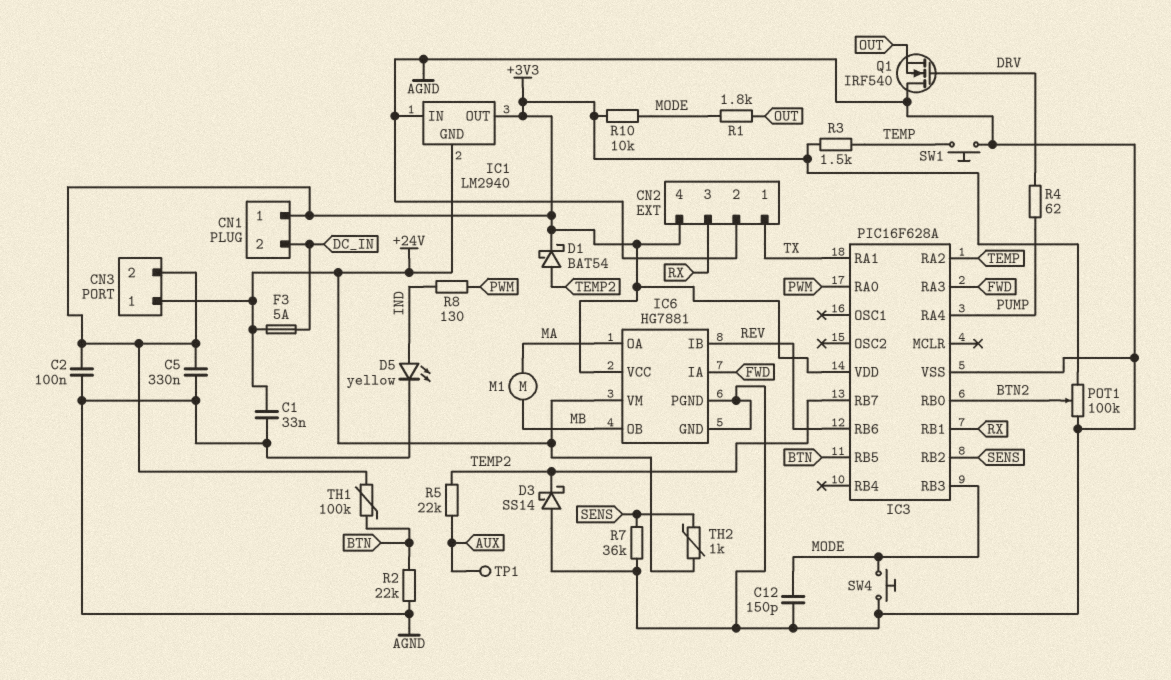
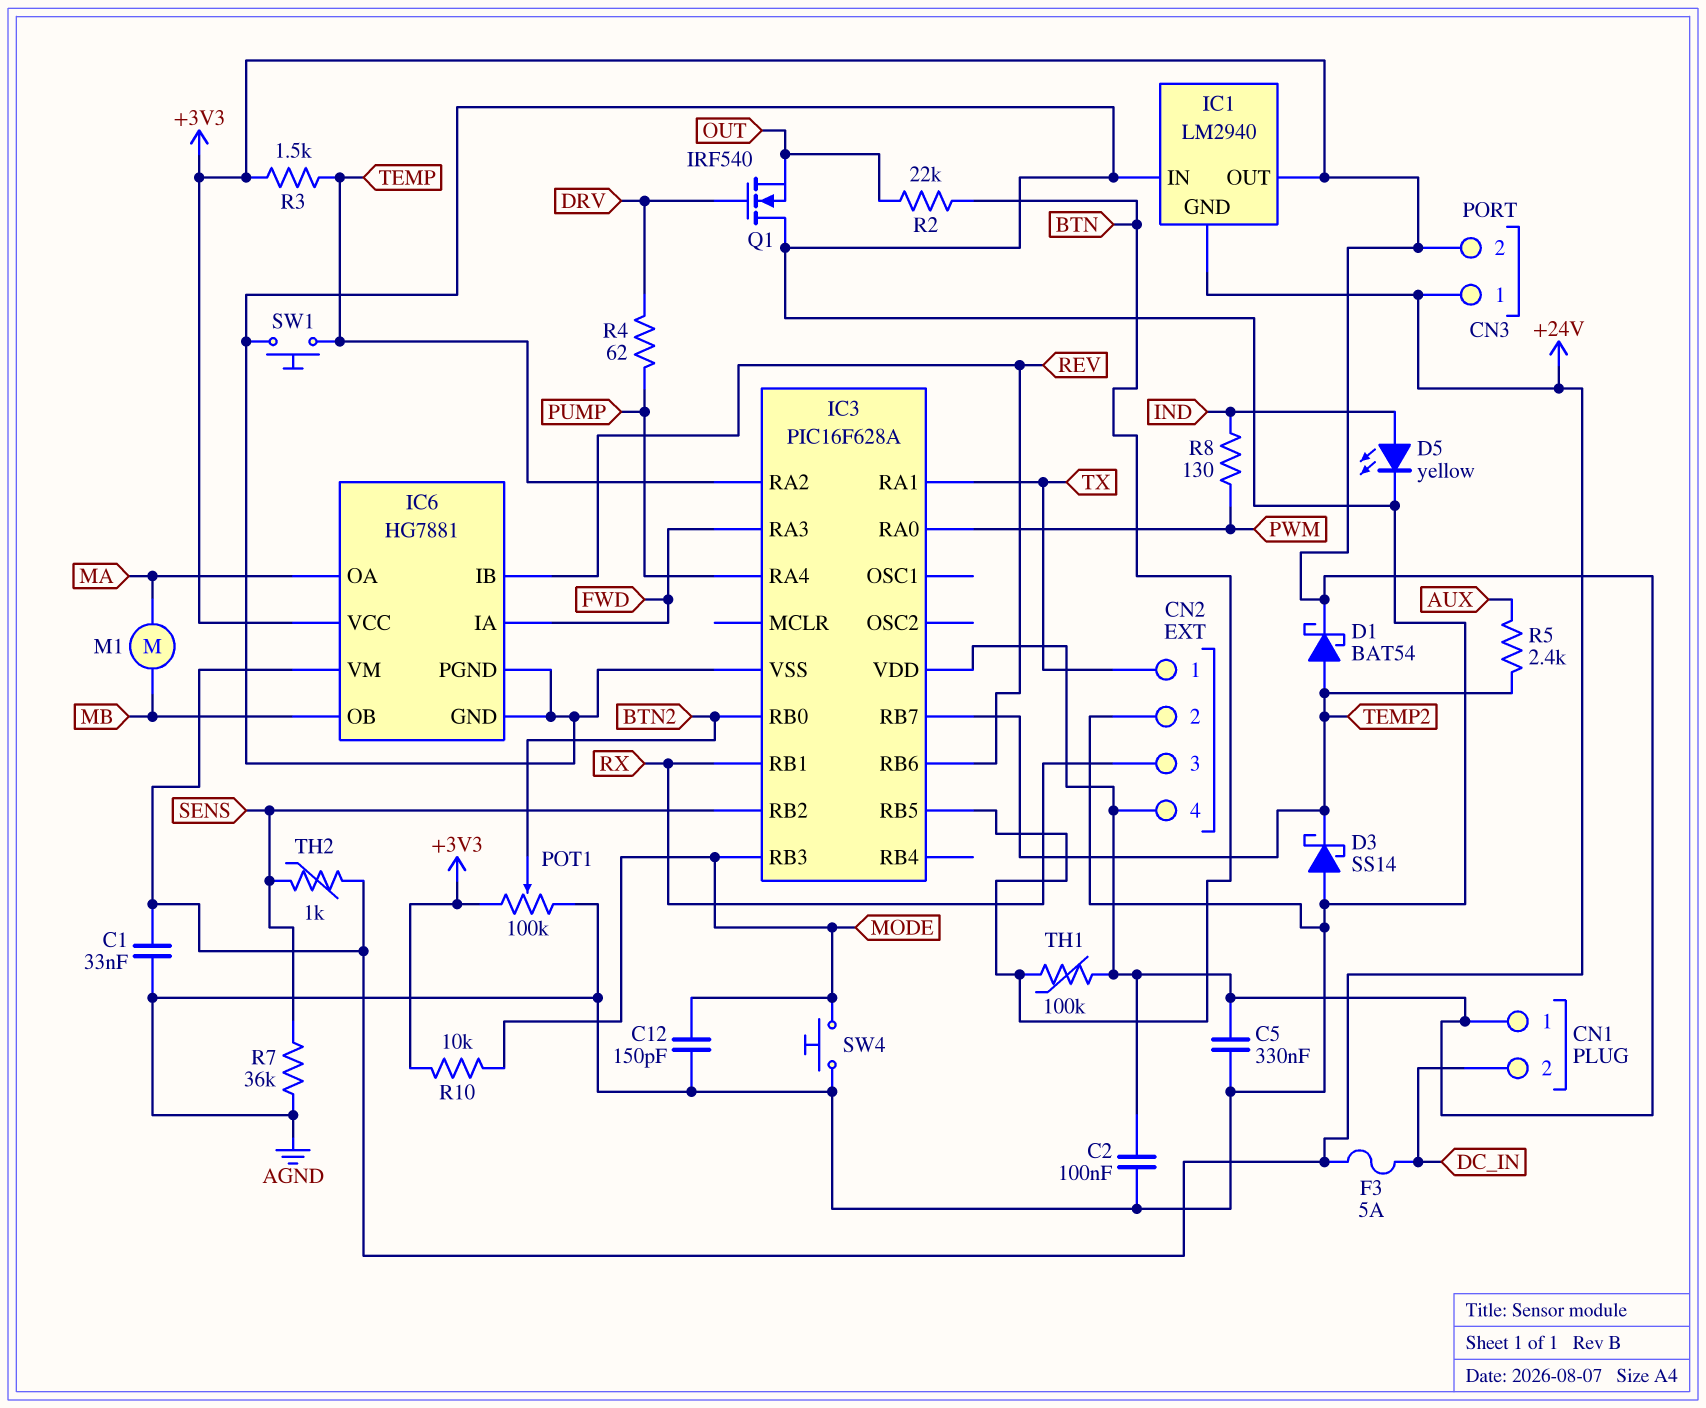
R1: 1.8k (MODE, OUT) -> none
R2: 22k (AGND, BTN) -> 22k (BTN, OUT)
R5: 22k (AUX, TEMP2) -> 2.4k (AUX, TEMP2)
TP1: test point (AUX) -> none

